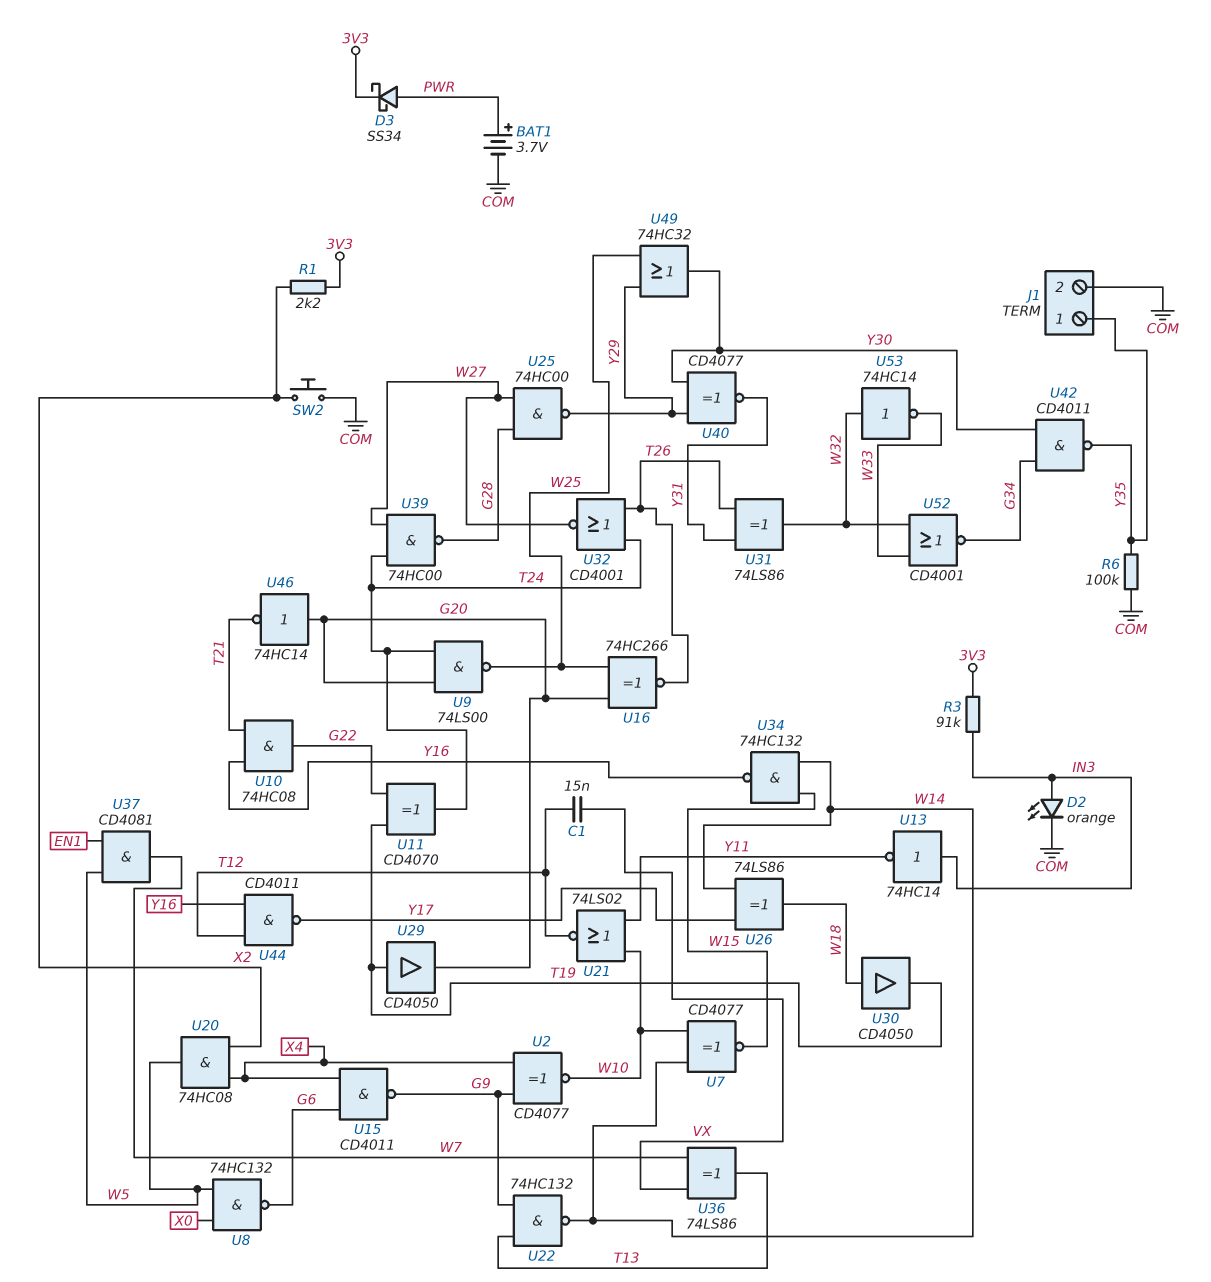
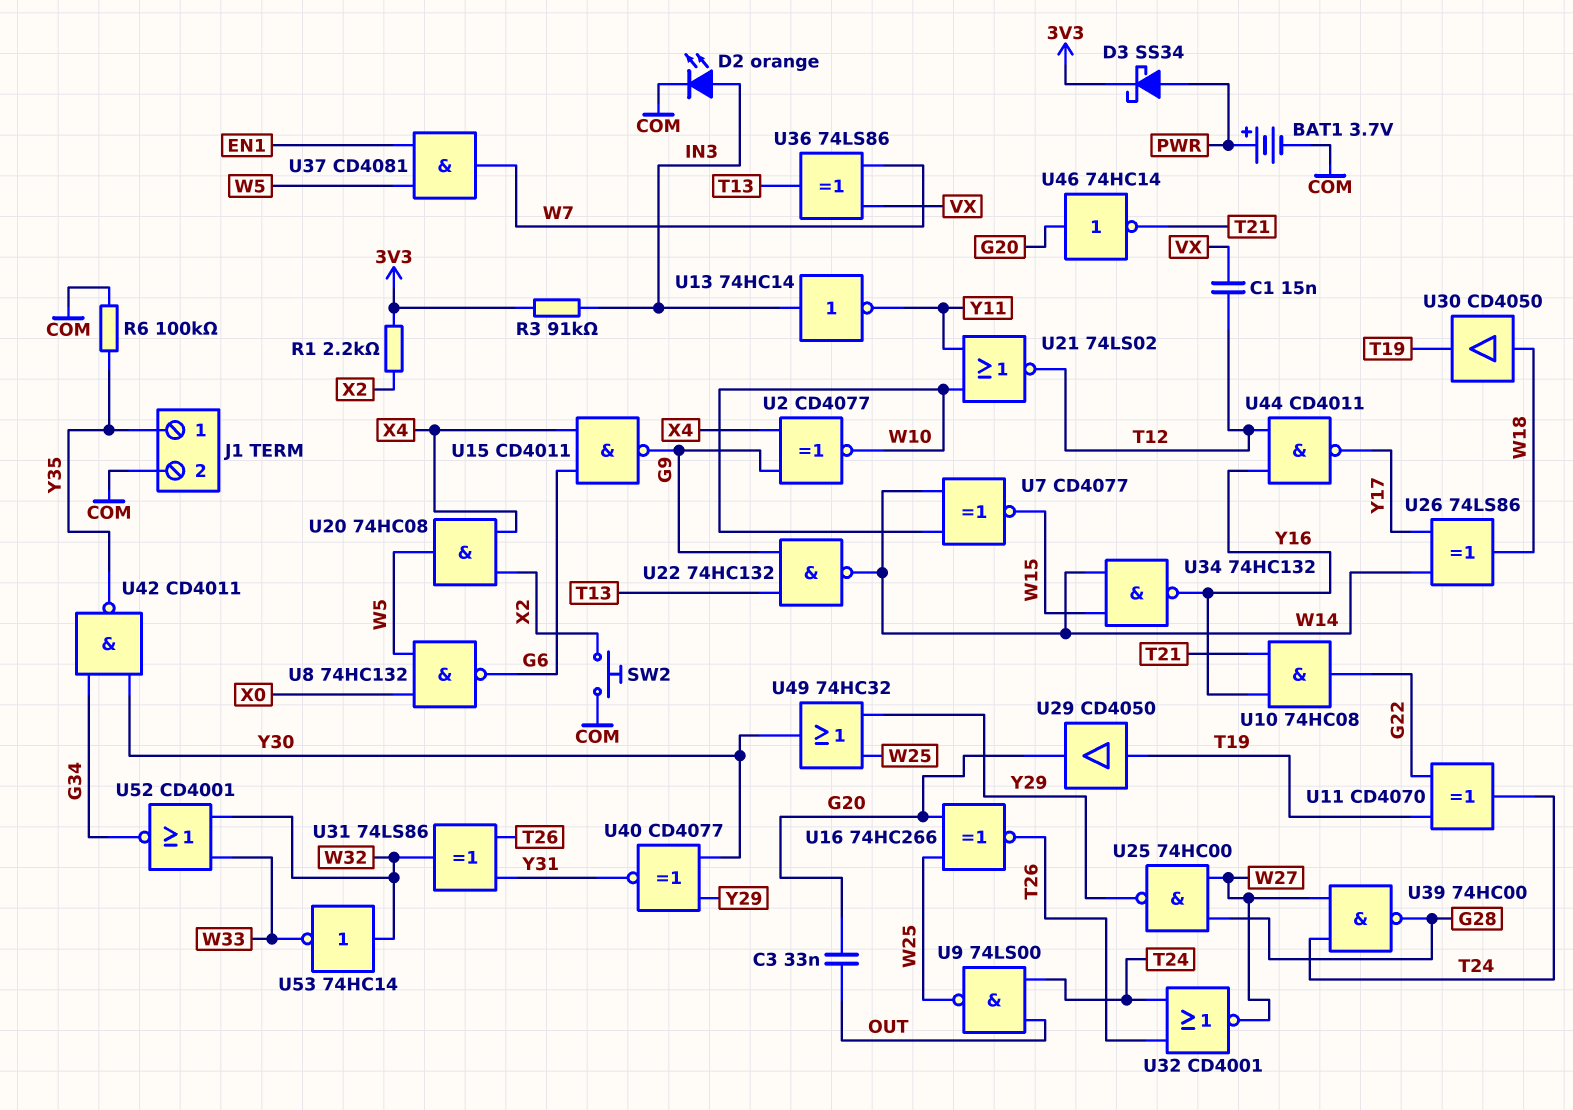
C3: none -> 33nF (G20, OUT)
U9: NAND 74LS00 (in G20, in T24, out W25) -> NAND 74LS00 (in OUT, in T24, out W25)

